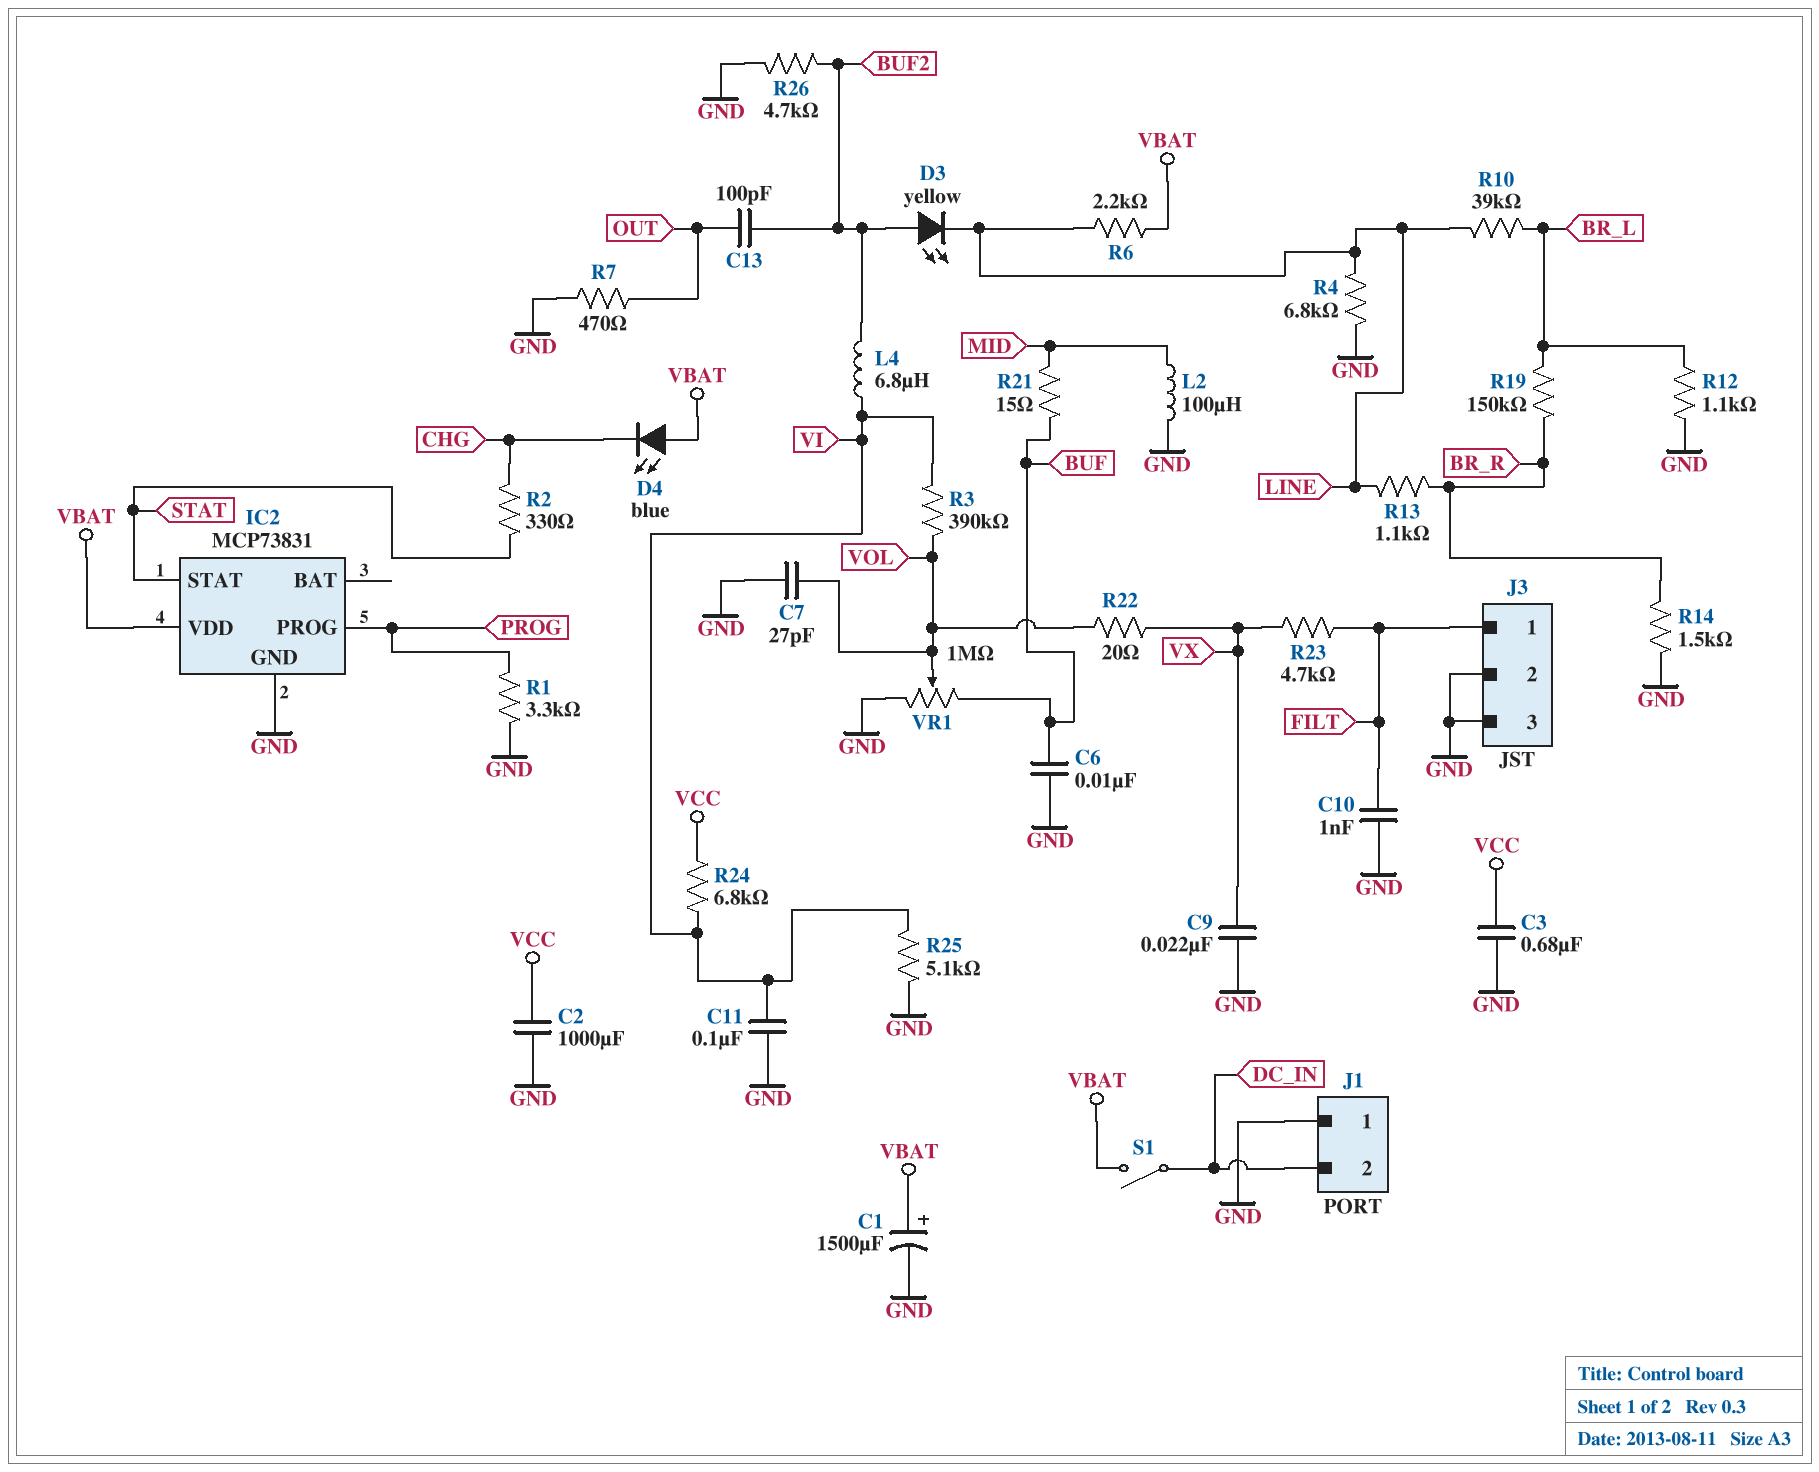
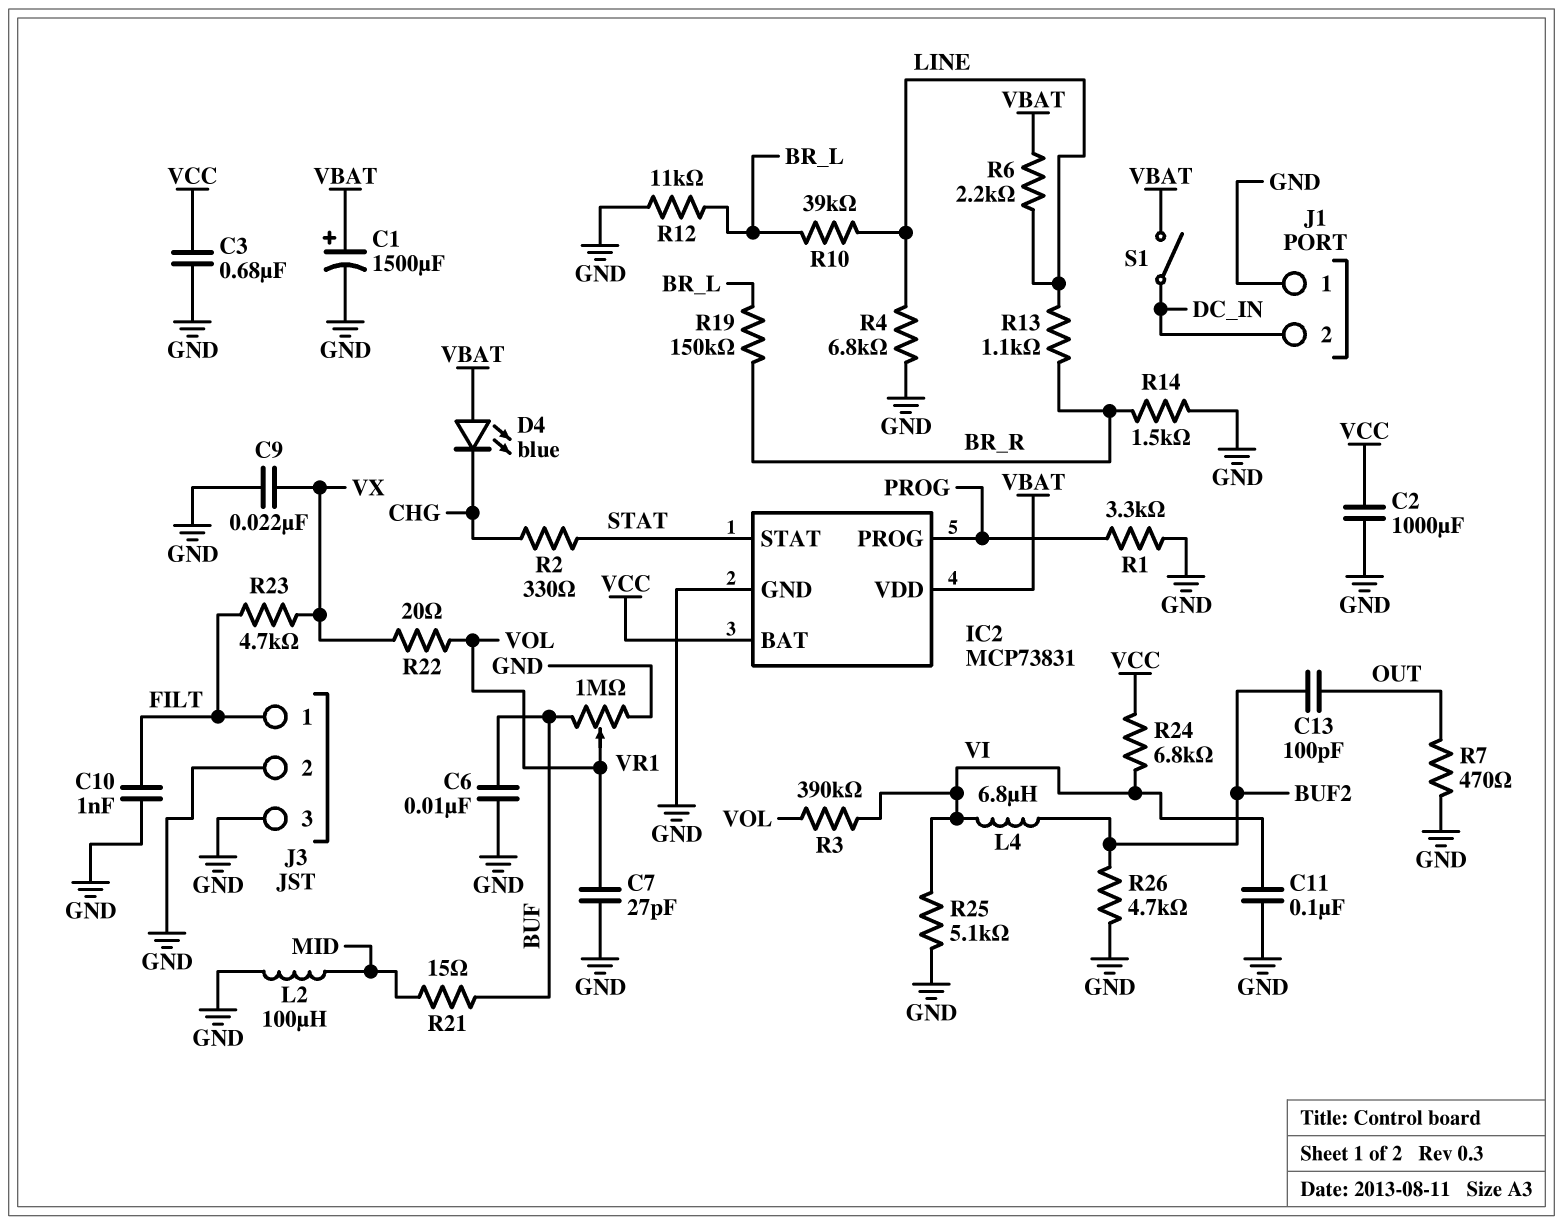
D3: LED yellow (A BUF2, K LINE) -> none
IC2 pin BAT: none -> VCC
R12: 1.1k (BR_L, GND) -> 11k (BR_L, GND)

